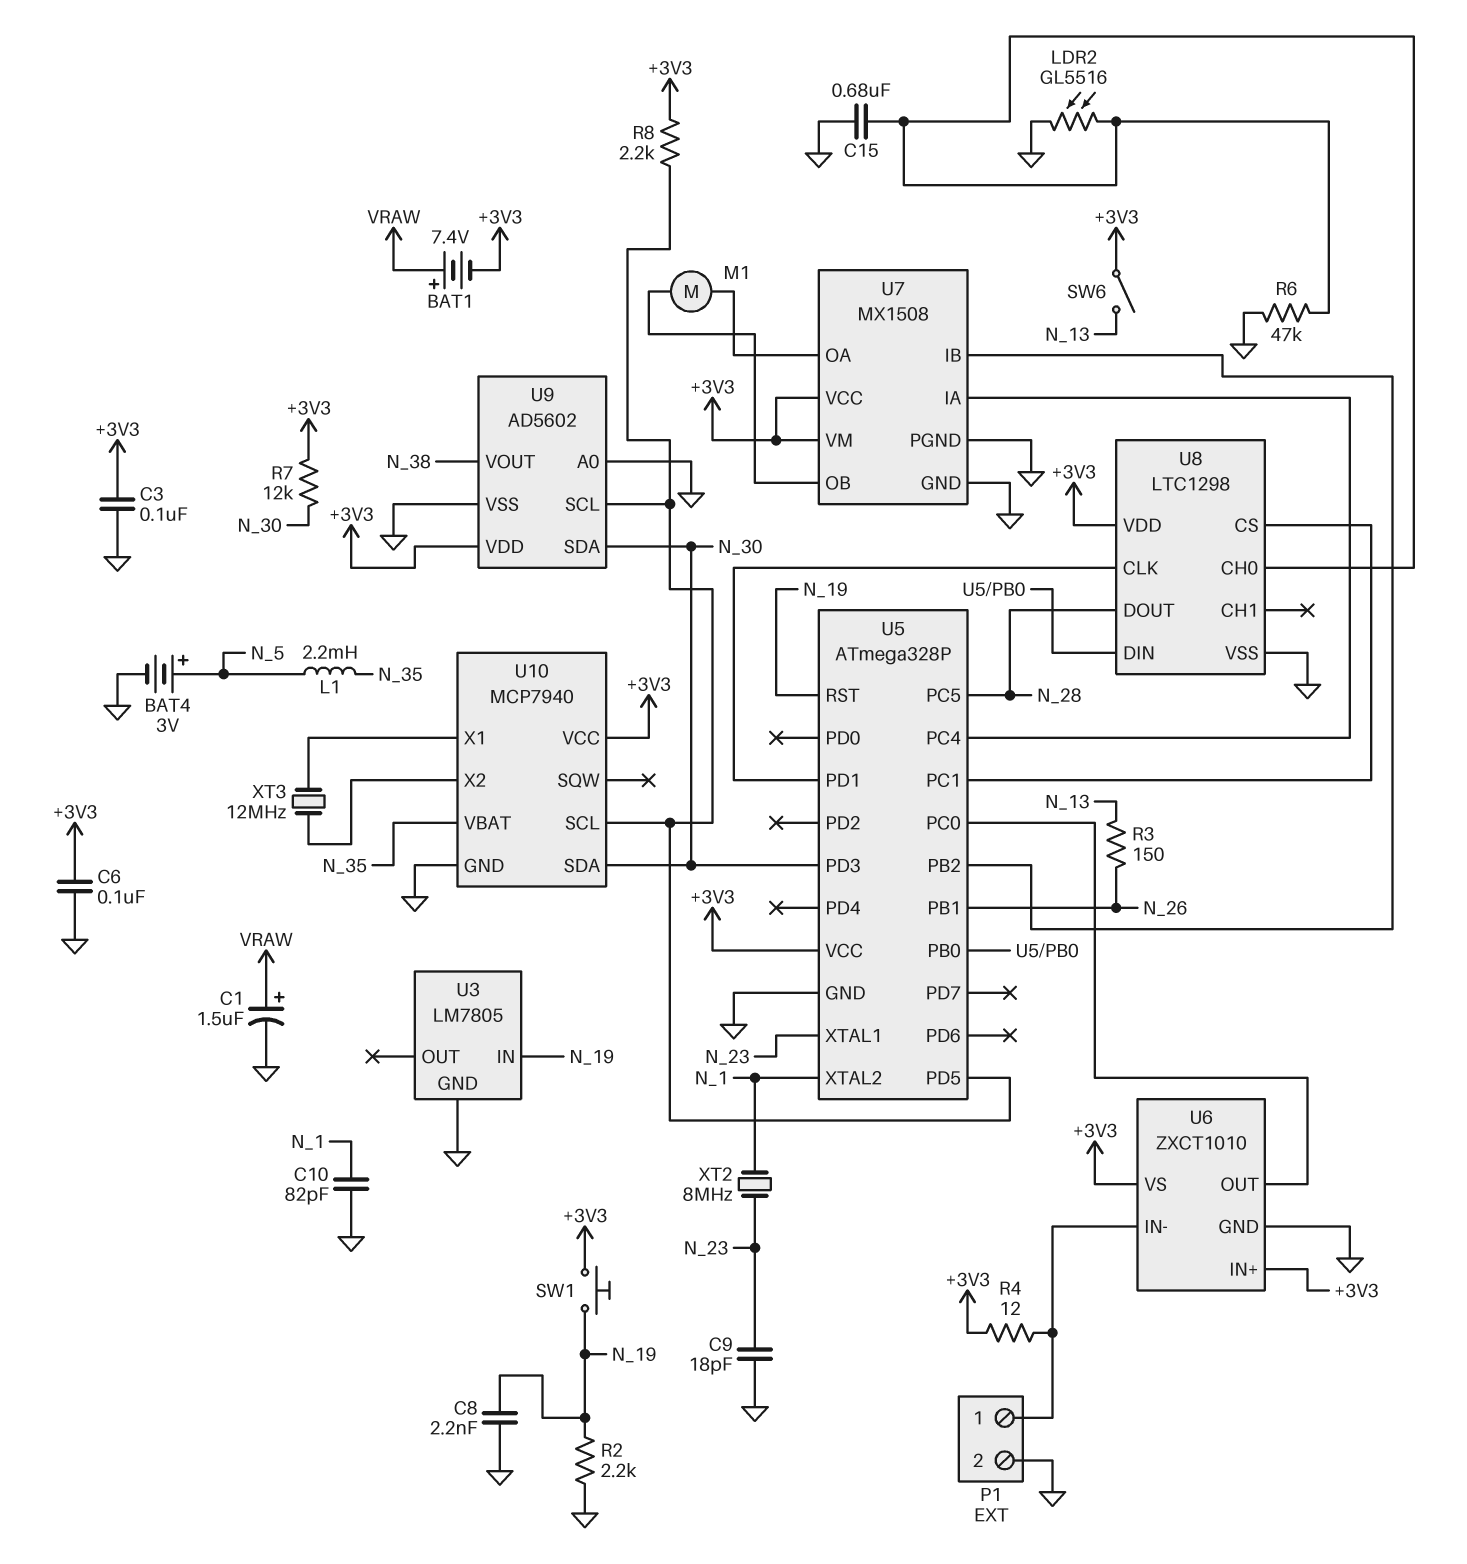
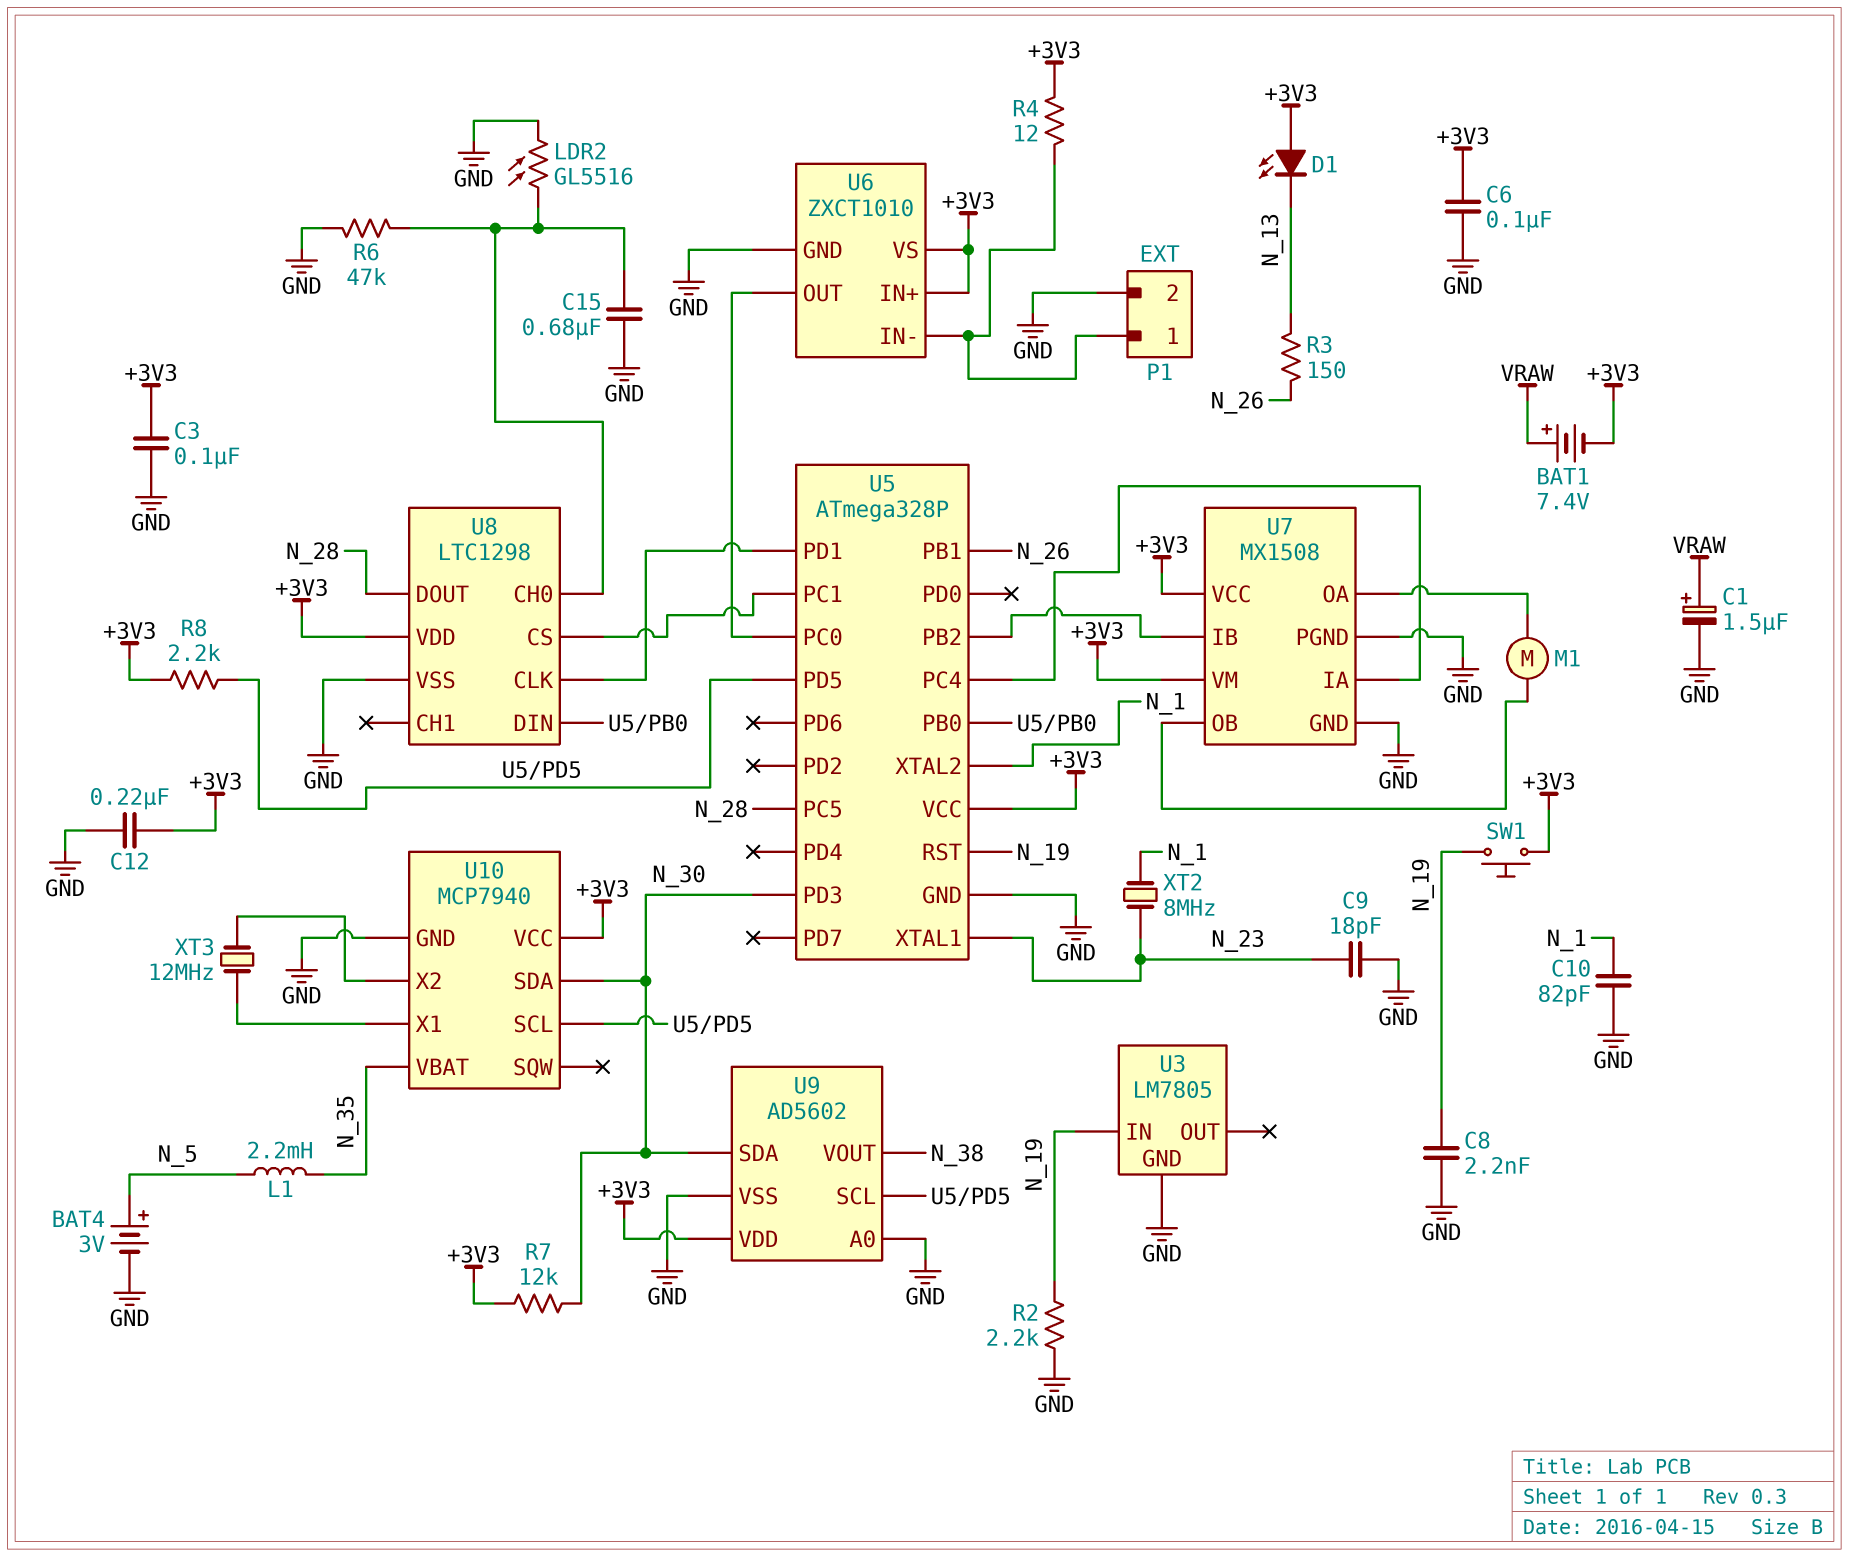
C12: none -> 220nF (+3V3, GND)
D1: none -> LED (A +3V3, K N_13)
SW6: switch (+3V3, N_13) -> none

